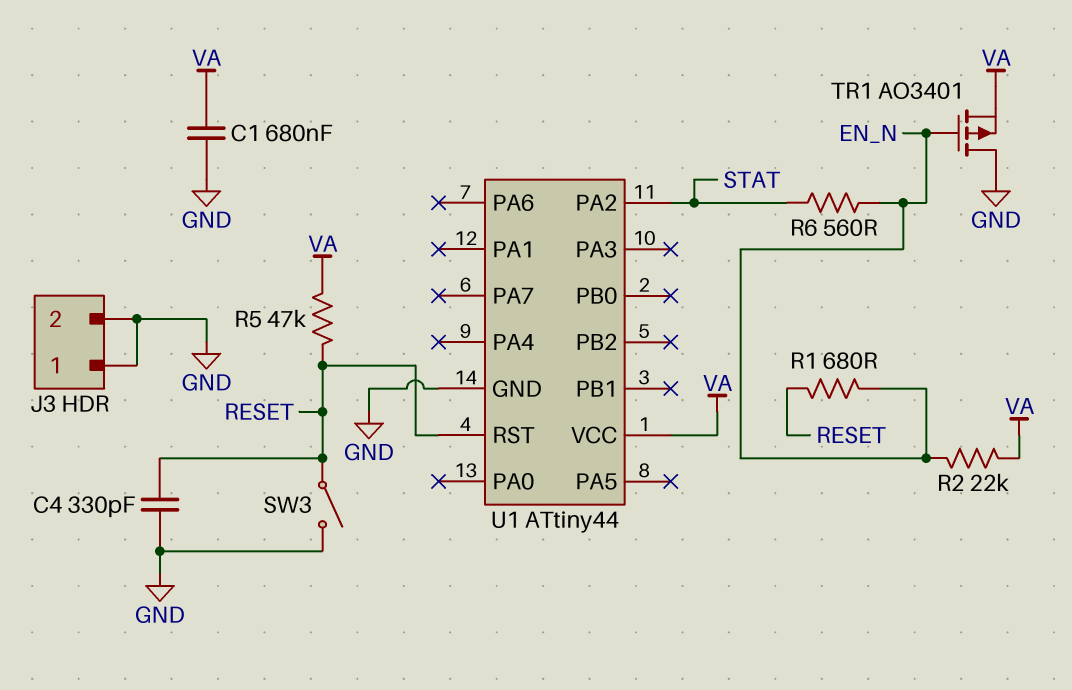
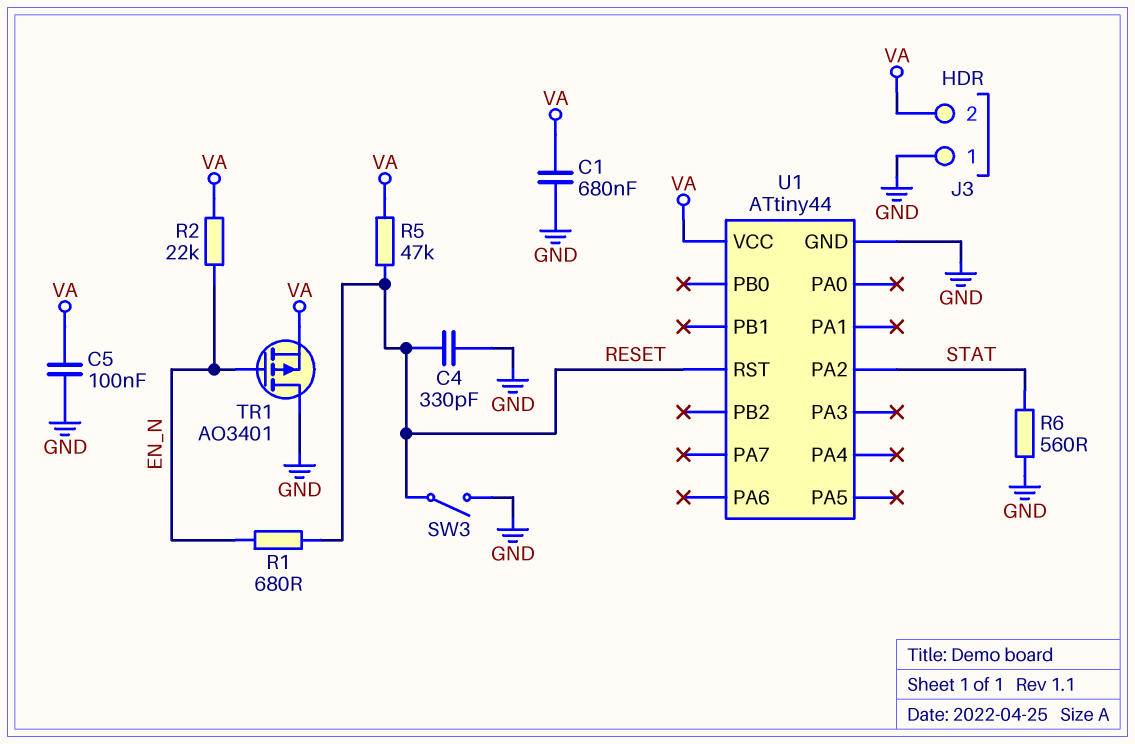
C5: none -> 100nF (GND, VA)
J3 pin 2: GND -> VA
R6: 560 (EN_N, STAT) -> 560 (GND, STAT)

